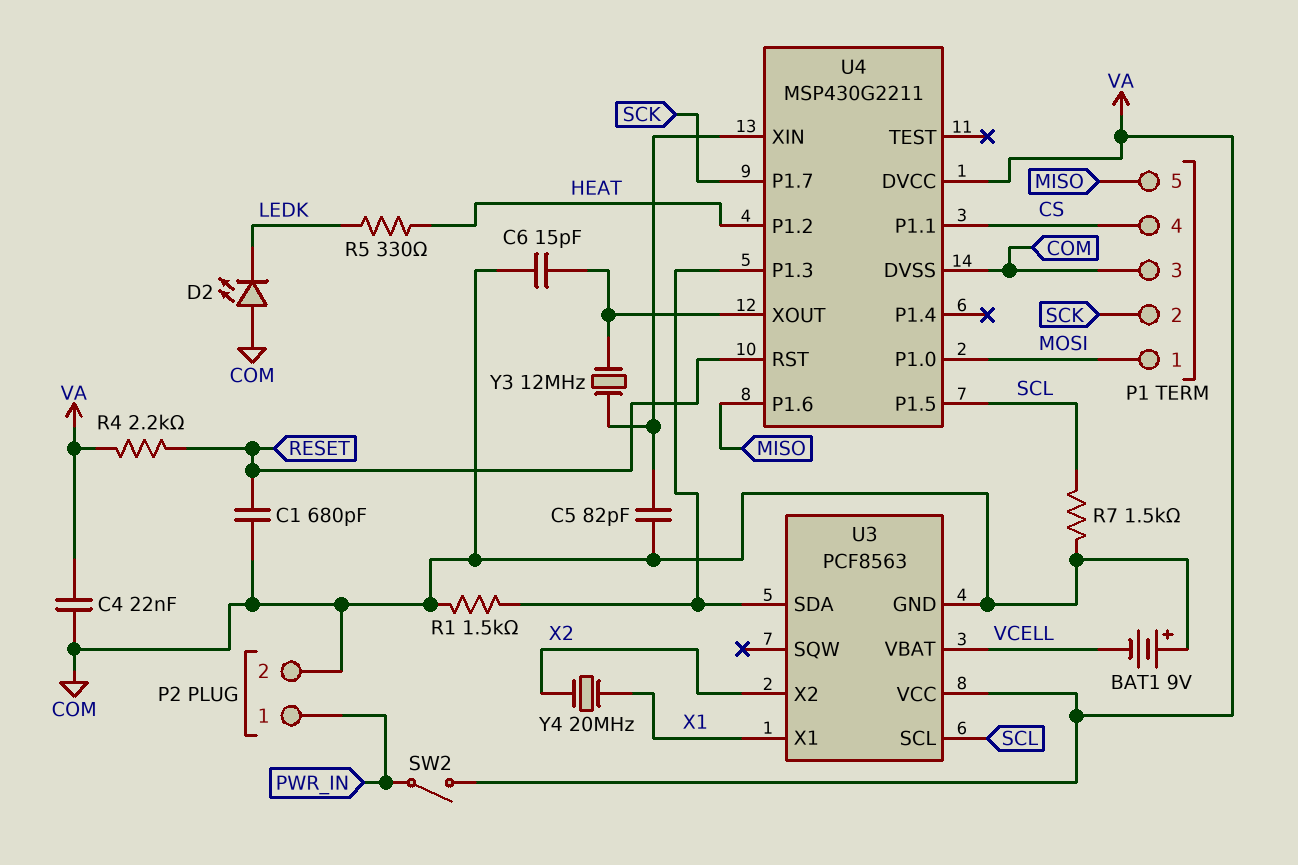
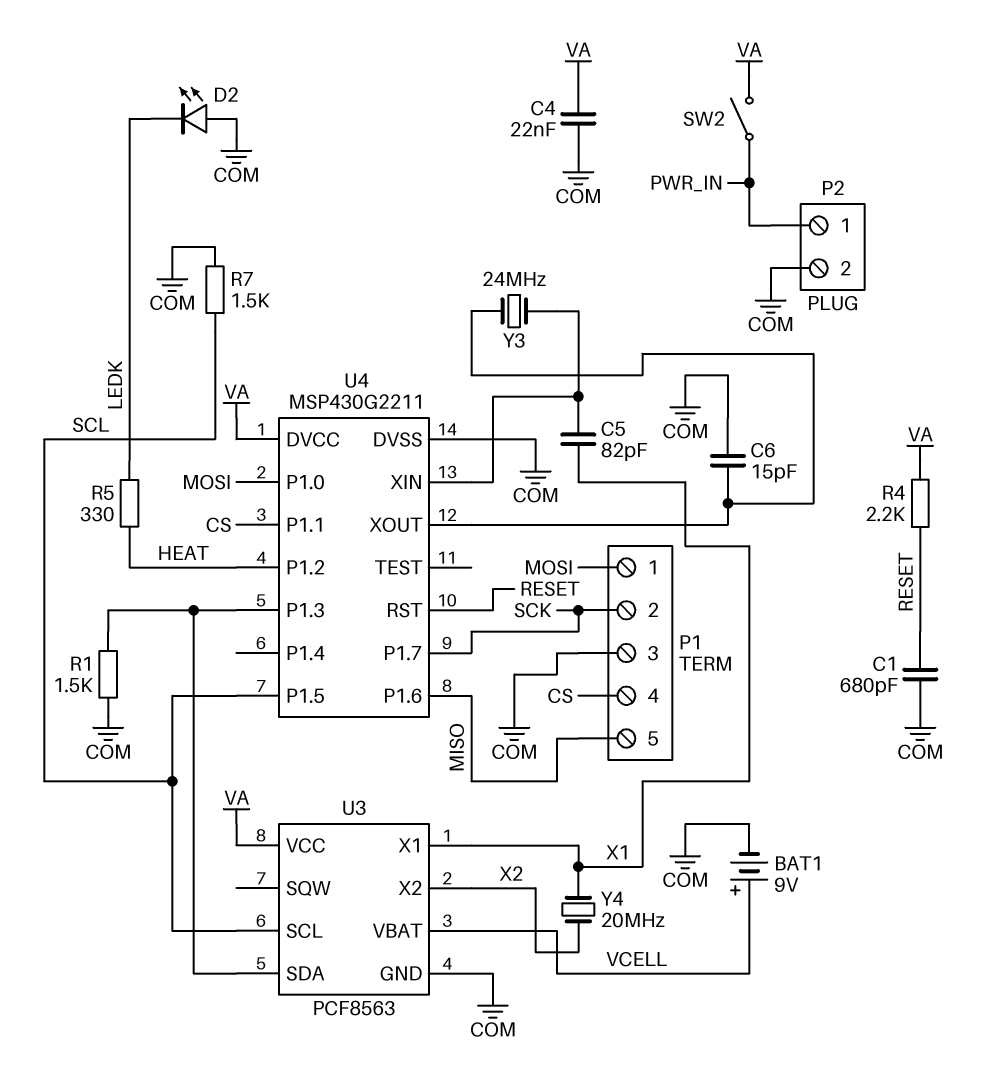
BAT1: 9V (plus COM, minus VCELL) -> 9V (plus VCELL, minus COM)
C5: 82pF (COM, U4/XIN) -> 82pF (U4/XIN, X1)
Y3: 12MHz (U4/XIN, U4/XOUT) -> 24MHz (U4/XIN, U4/XOUT)

